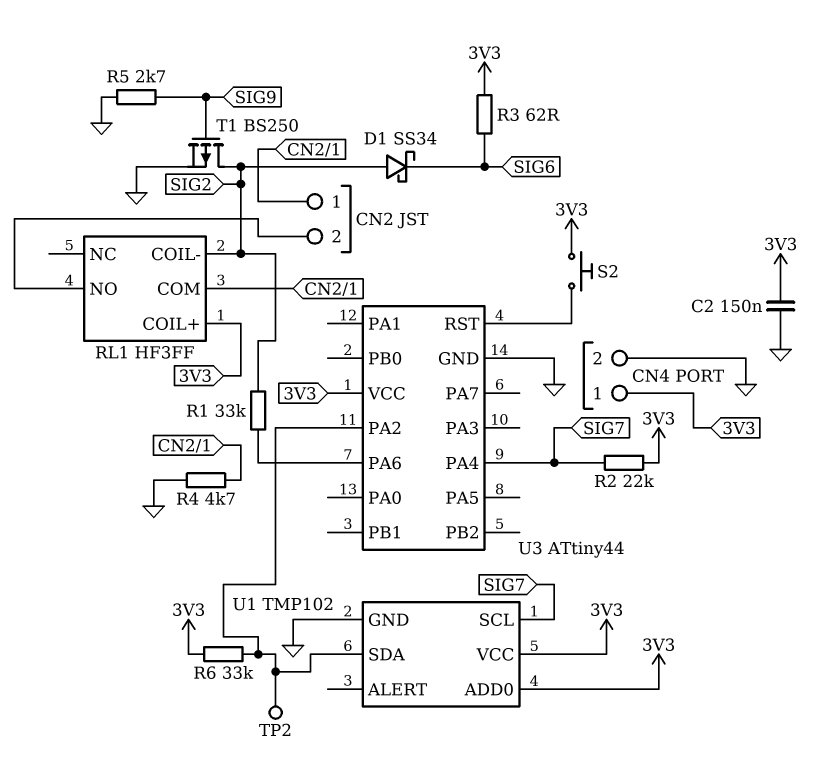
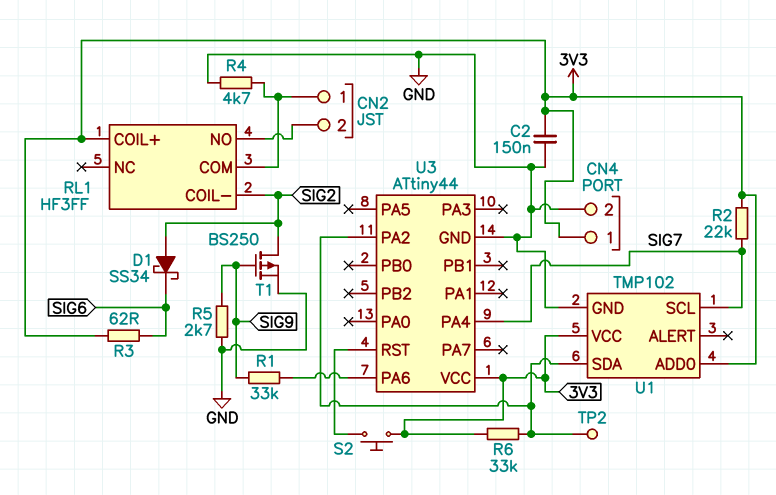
R1: 33k (SIG2, U3/PA6) -> 33k (SIG9, U3/PA6)

